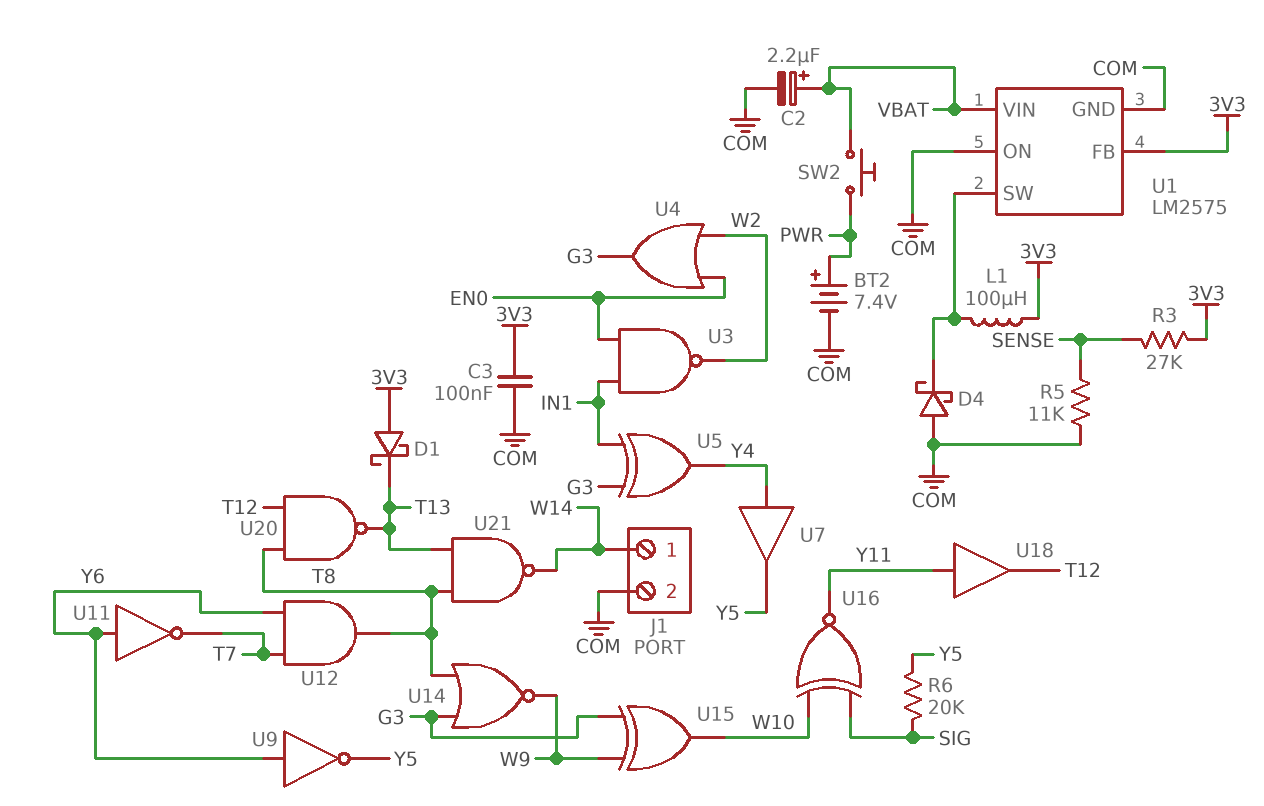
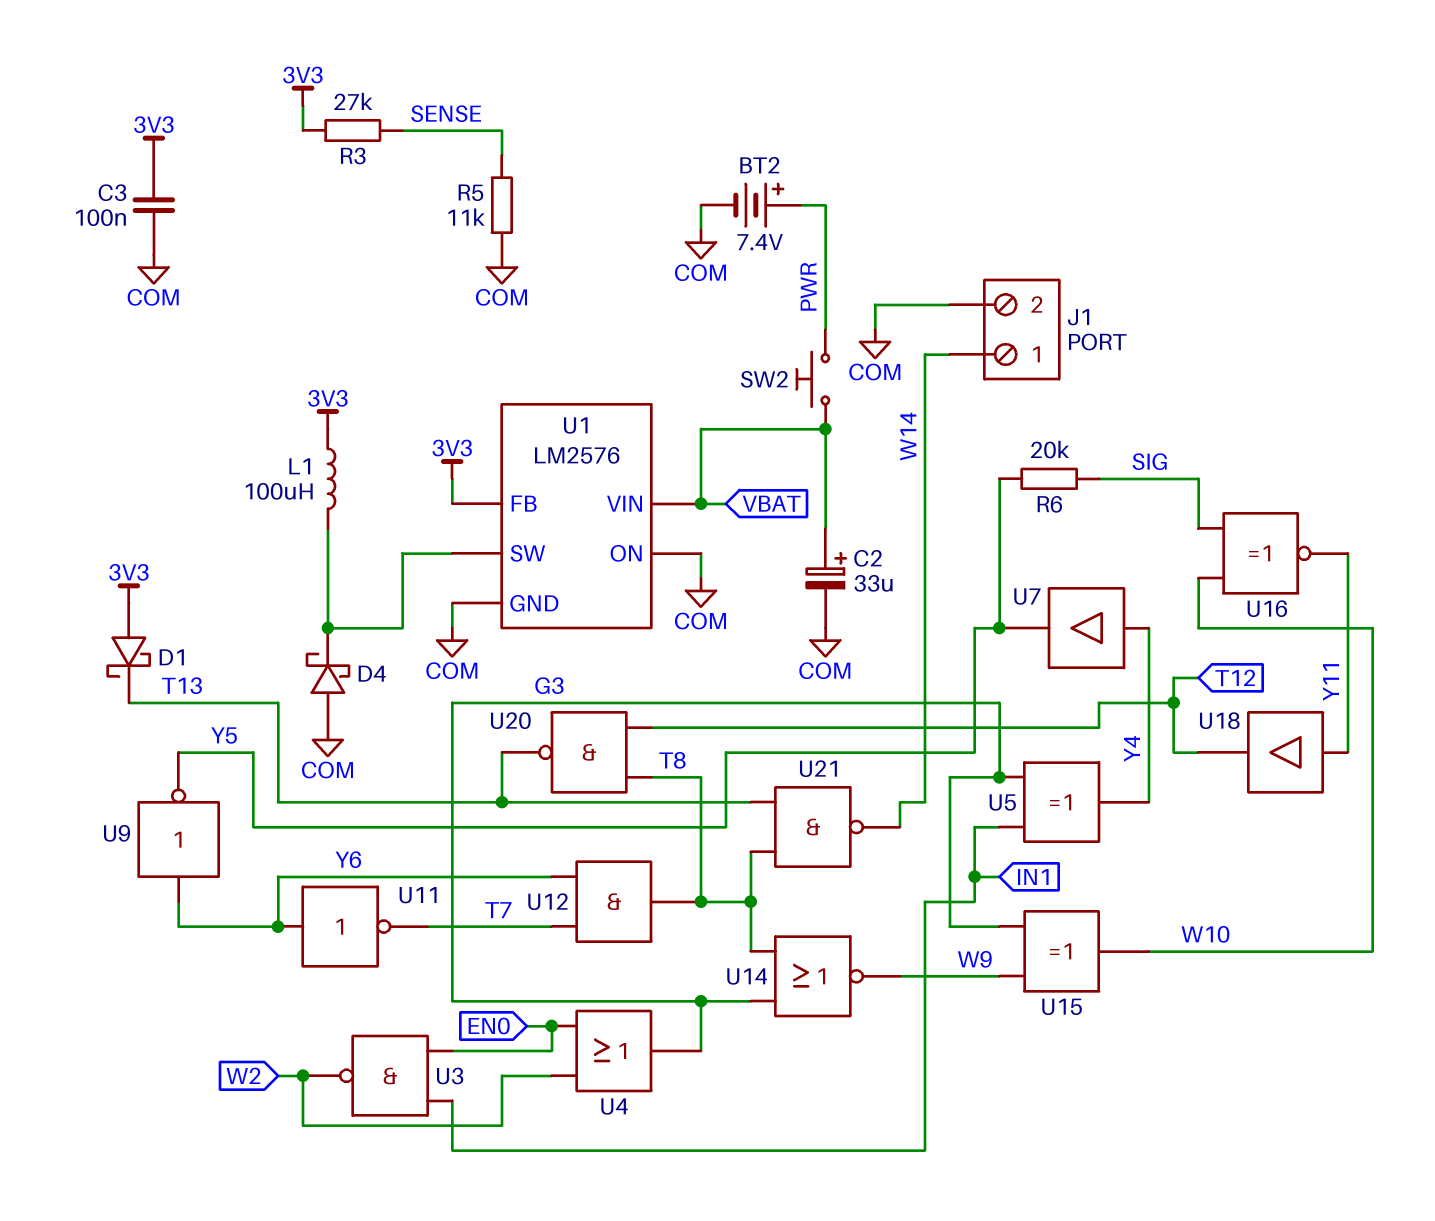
C2: 2.2uF (plus VBAT, minus COM) -> 33uF (plus VBAT, minus COM)
U1: LM2575 -> LM2576

